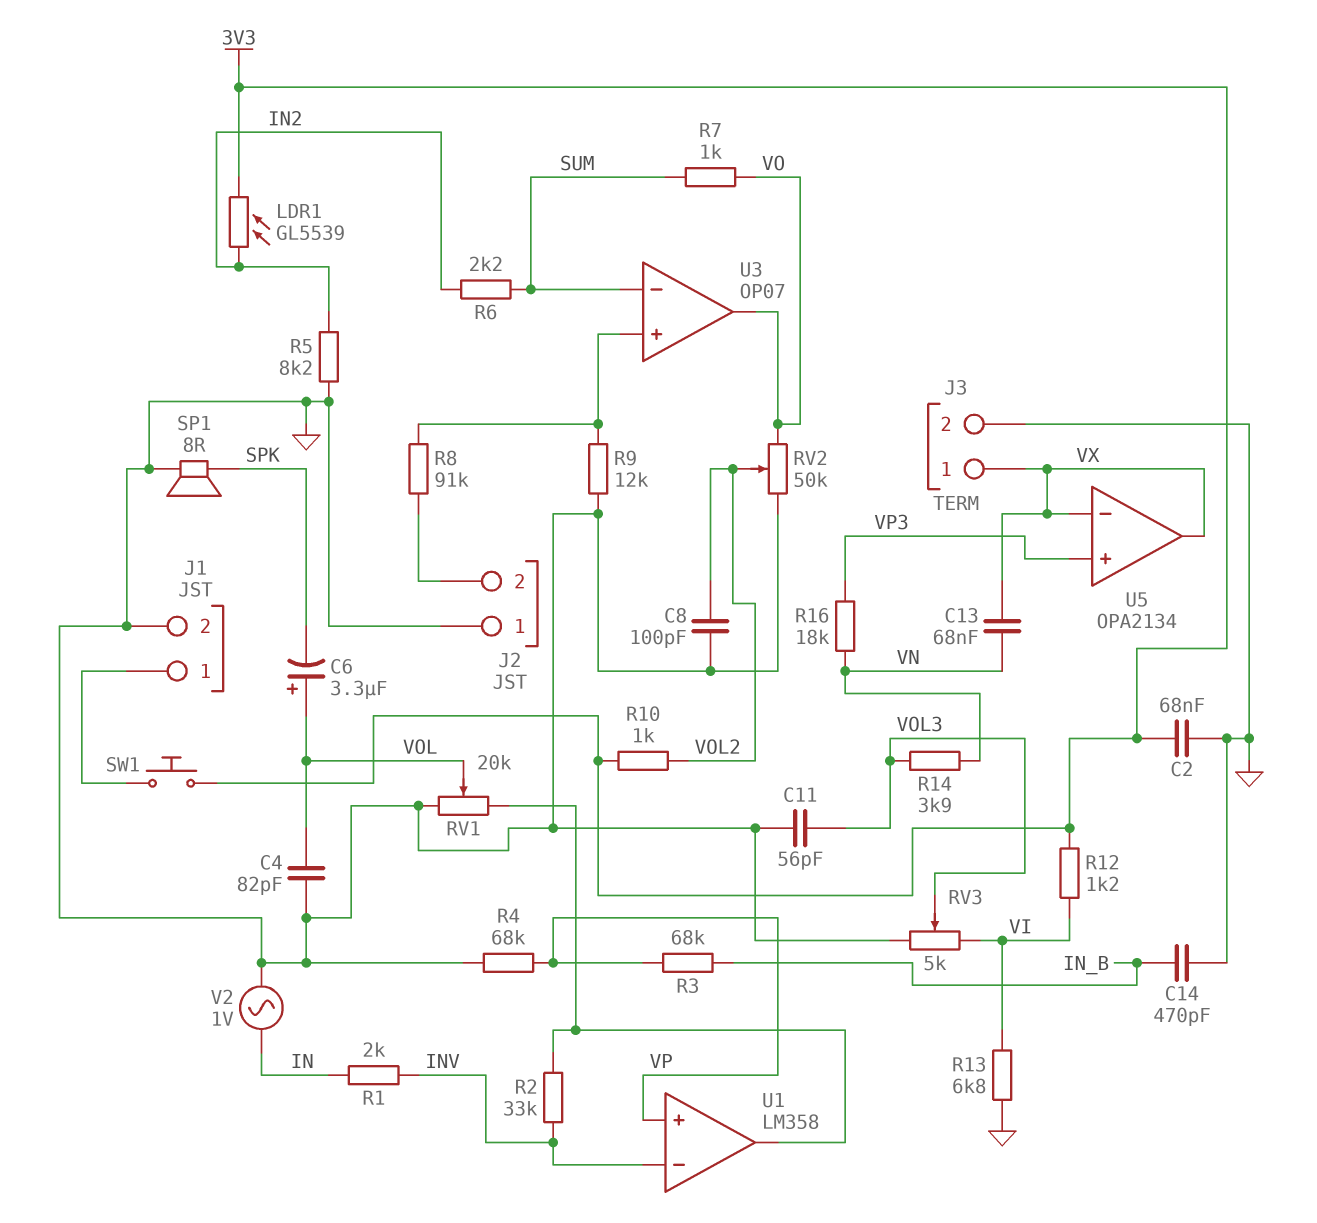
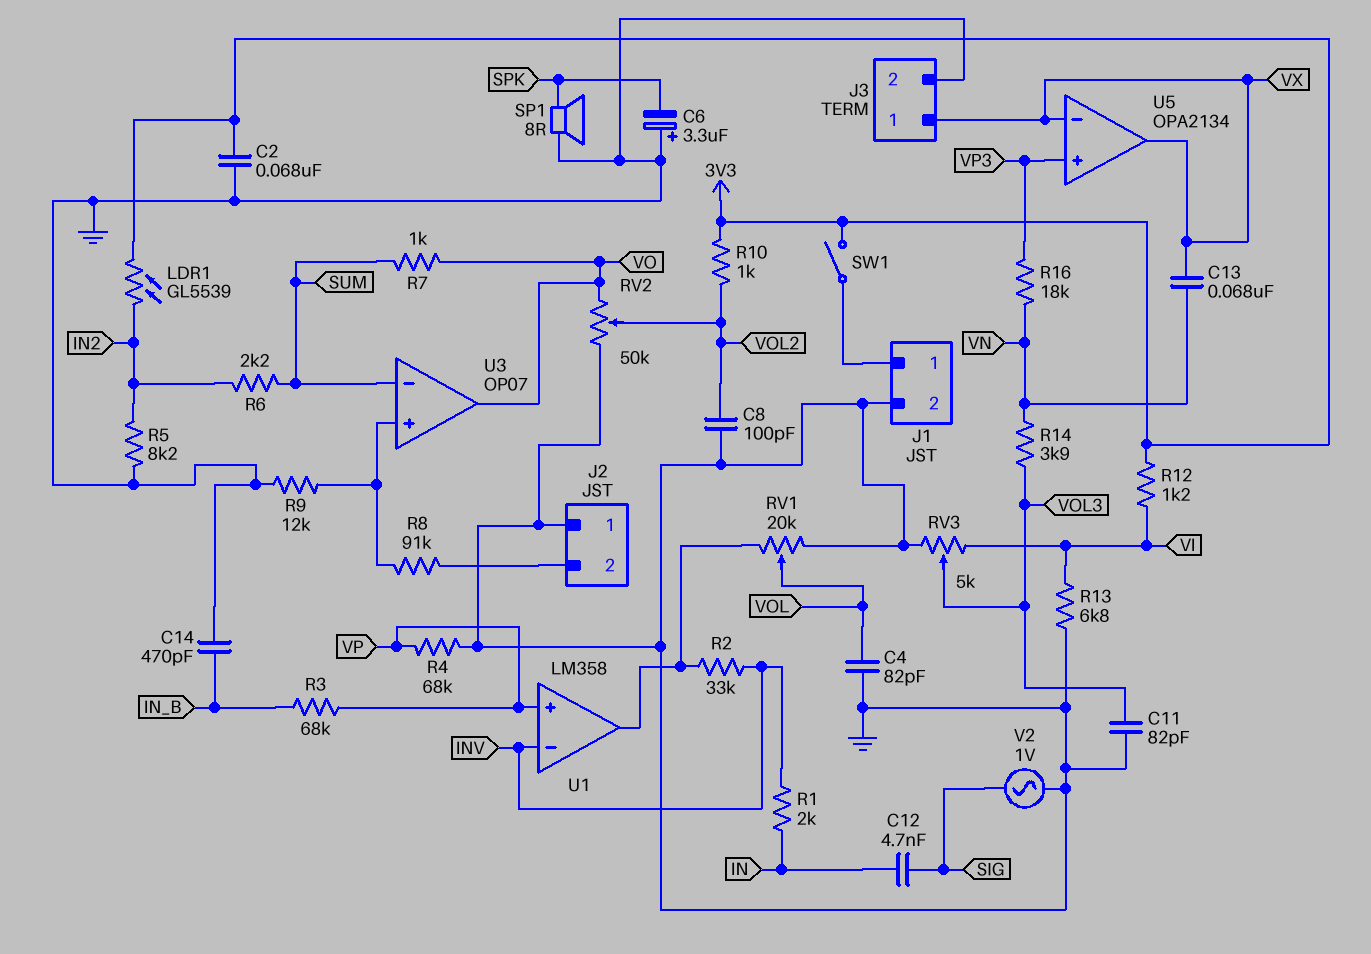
C6: 3.3uF (plus VOL, minus SPK) -> 3.3uF (plus GND, minus SPK)
C11: 56pF (GND, VOL3) -> 82pF (GND, VOL3)
C12: none -> 4.7nF (IN, SIG)
SW1: button (3V3, J1/1) -> switch (3V3, J1/1)
V2: AC 1V (GND, IN) -> AC 1V (GND, SIG)

